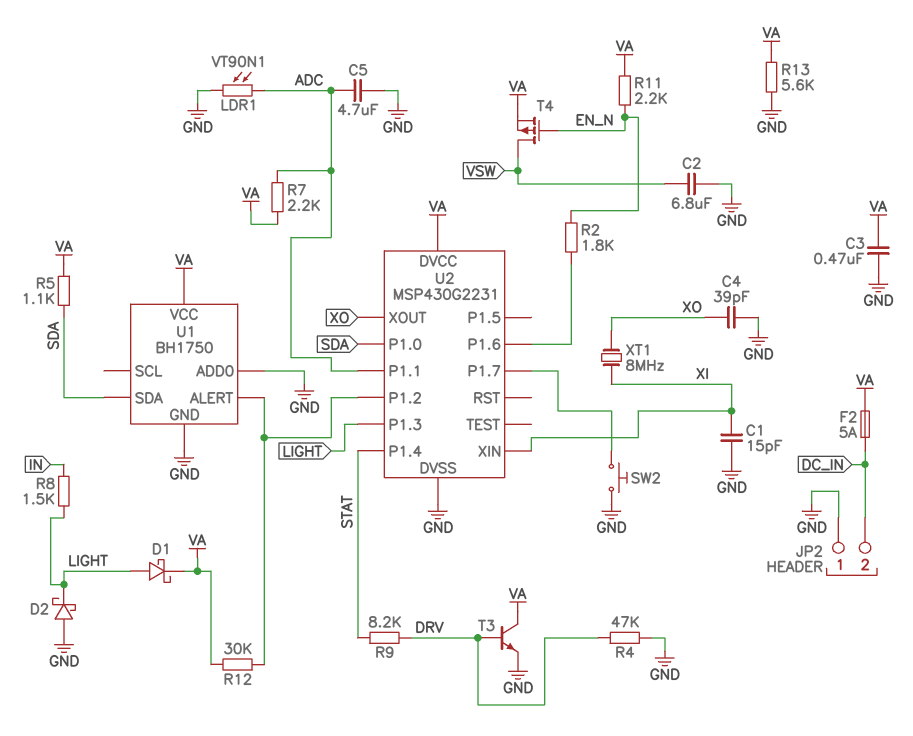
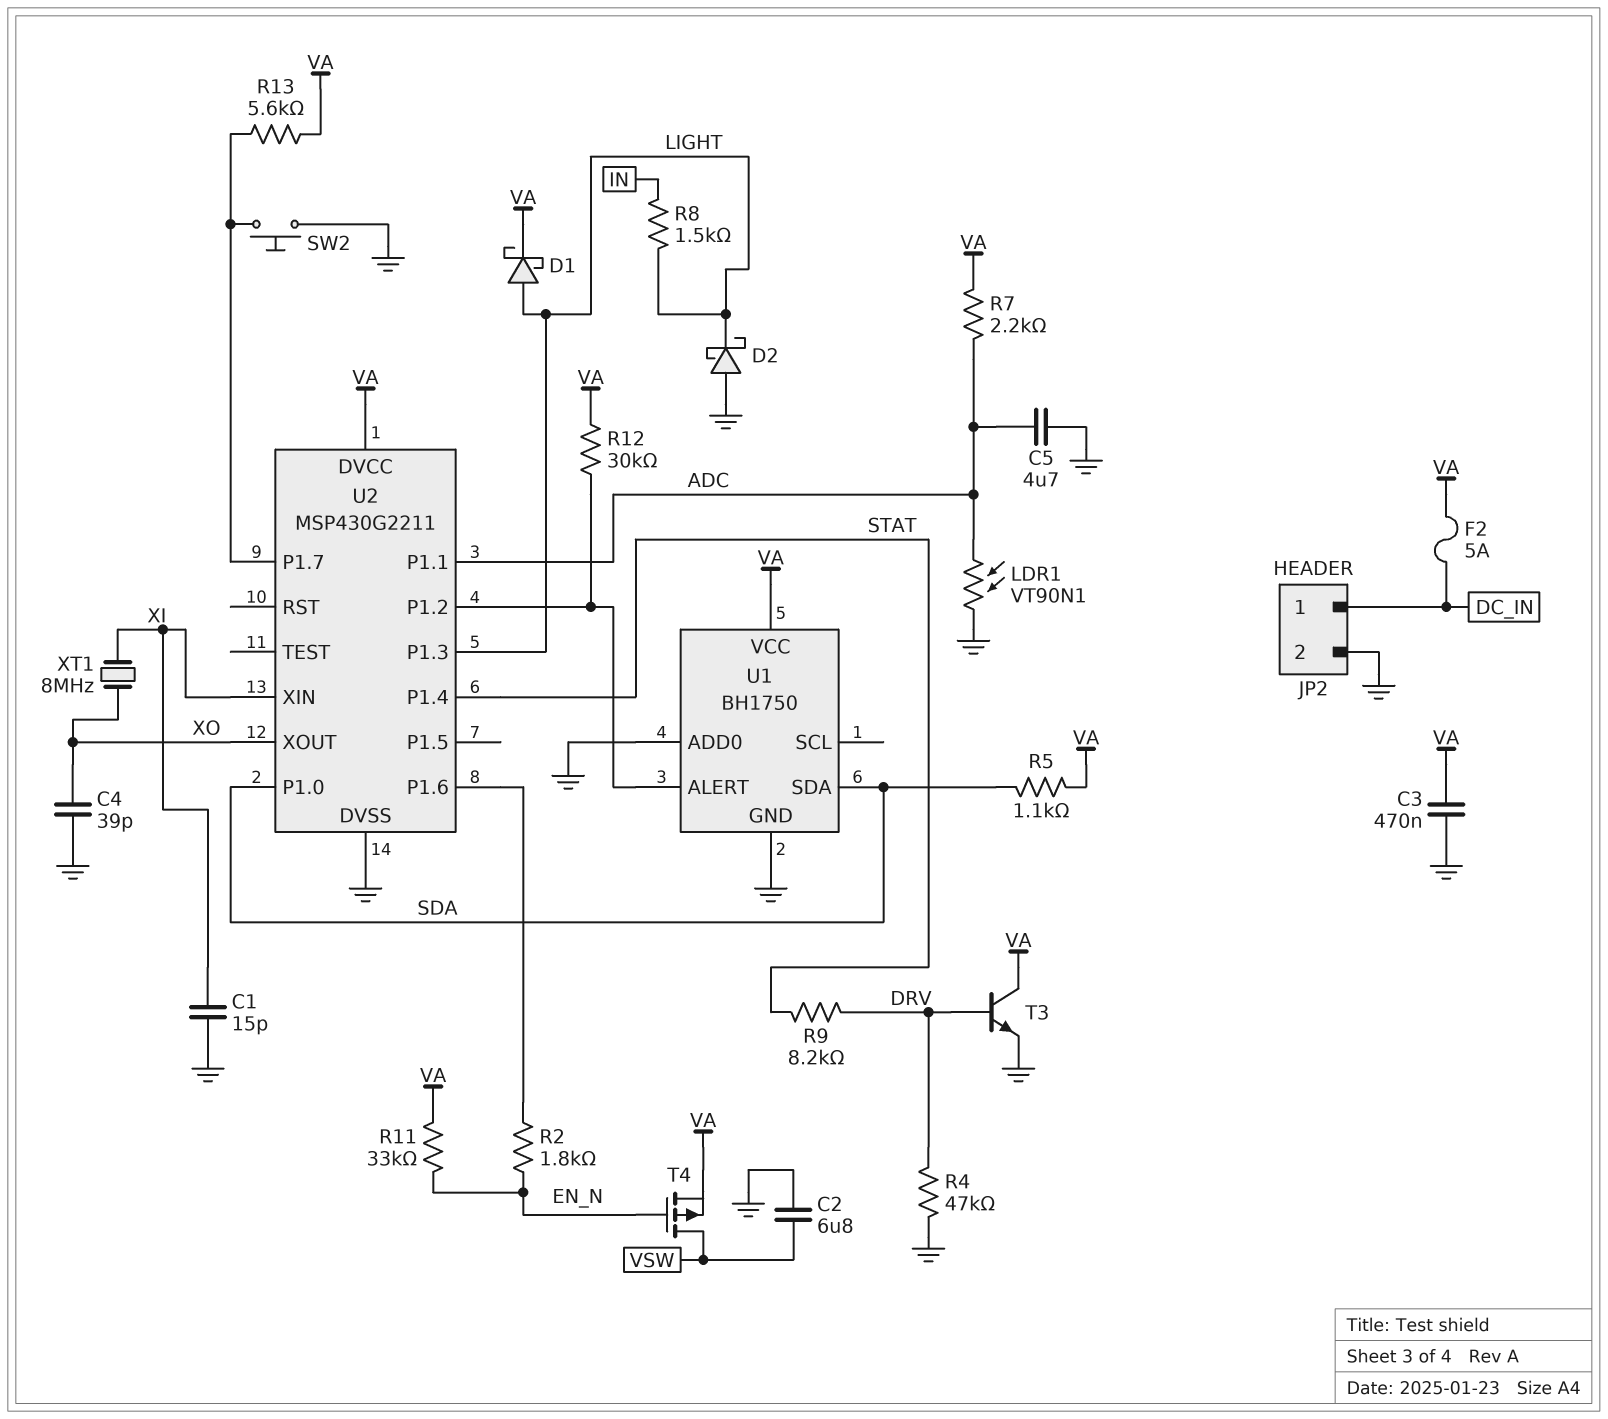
JP2 pin 1: GND -> DC_IN
JP2 pin 2: DC_IN -> GND
R11: 2.2k (EN_N, VA) -> 33k (EN_N, VA)
R13: 5.6k (GND, VA) -> 5.6k (U2/P1.7, VA)
U2: MSP430G2231 -> MSP430G2211

